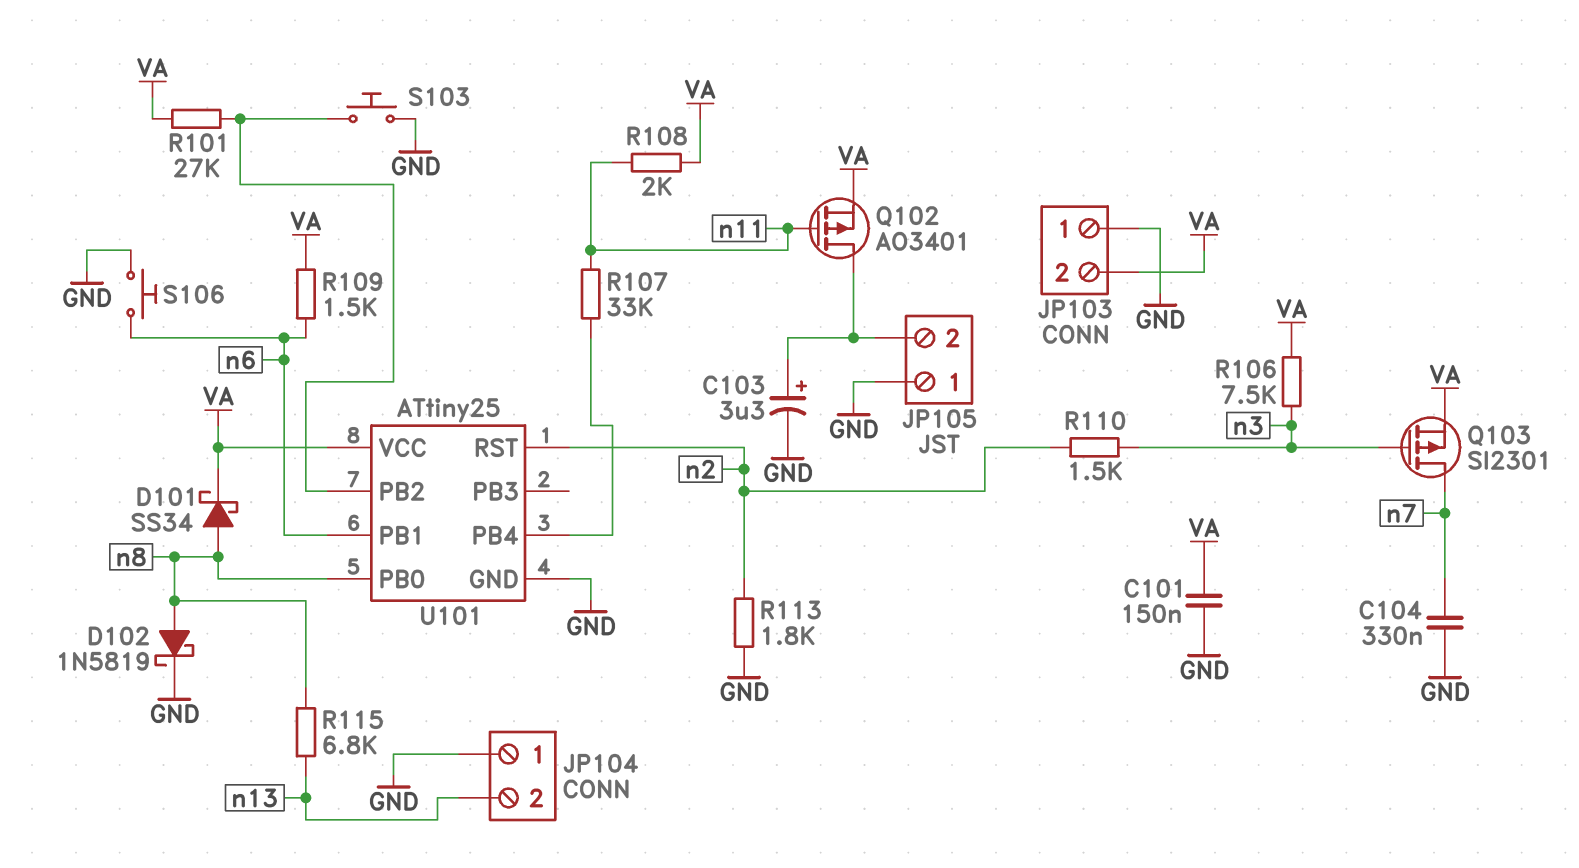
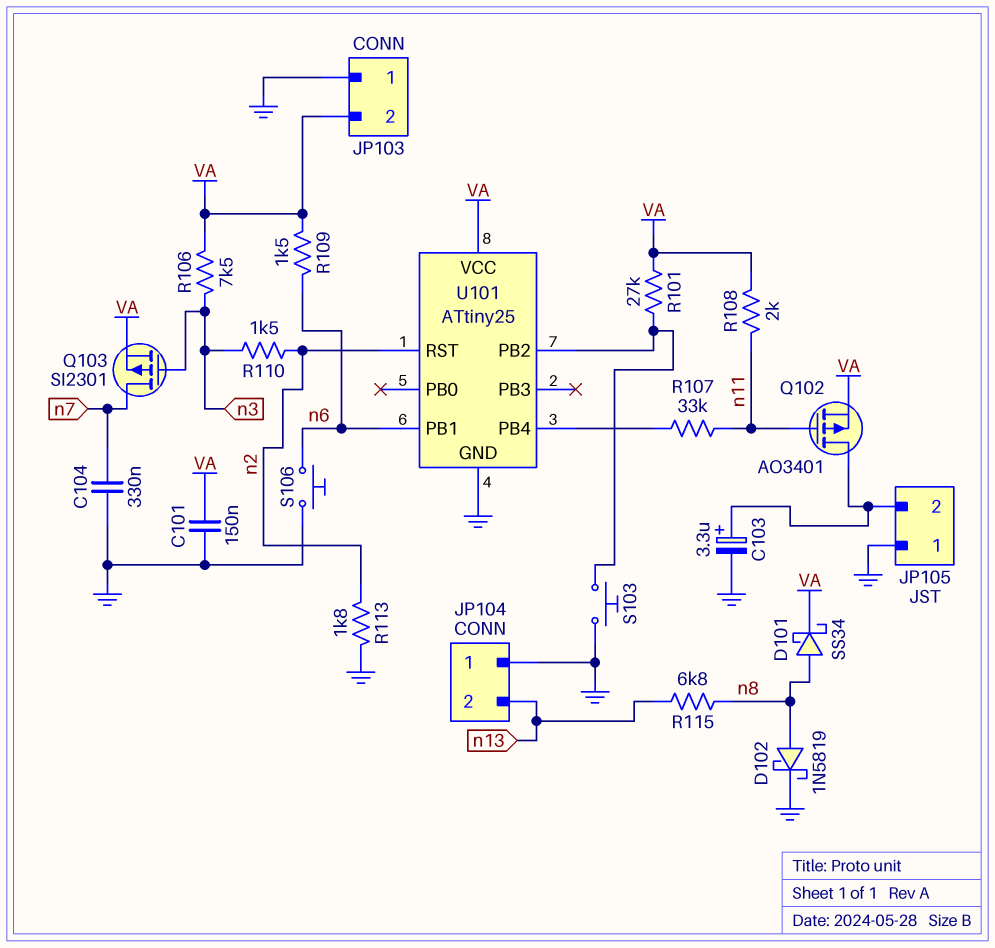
U101 pin PB0: n8 -> none

